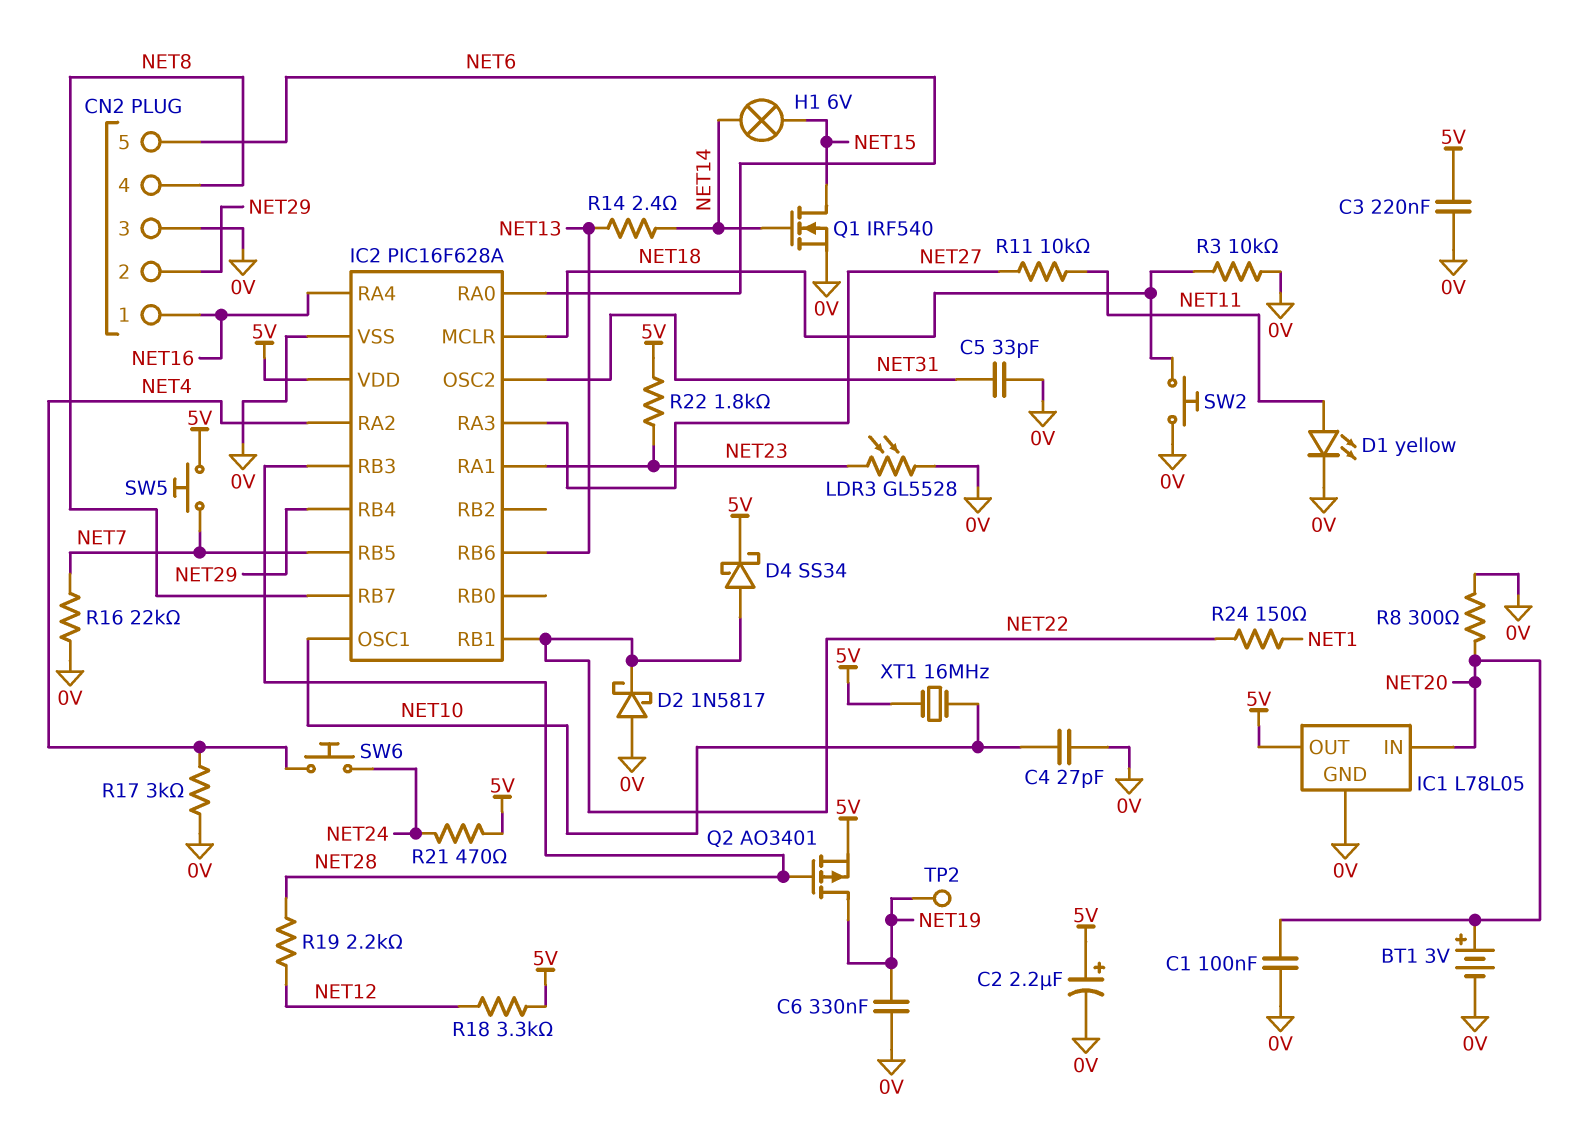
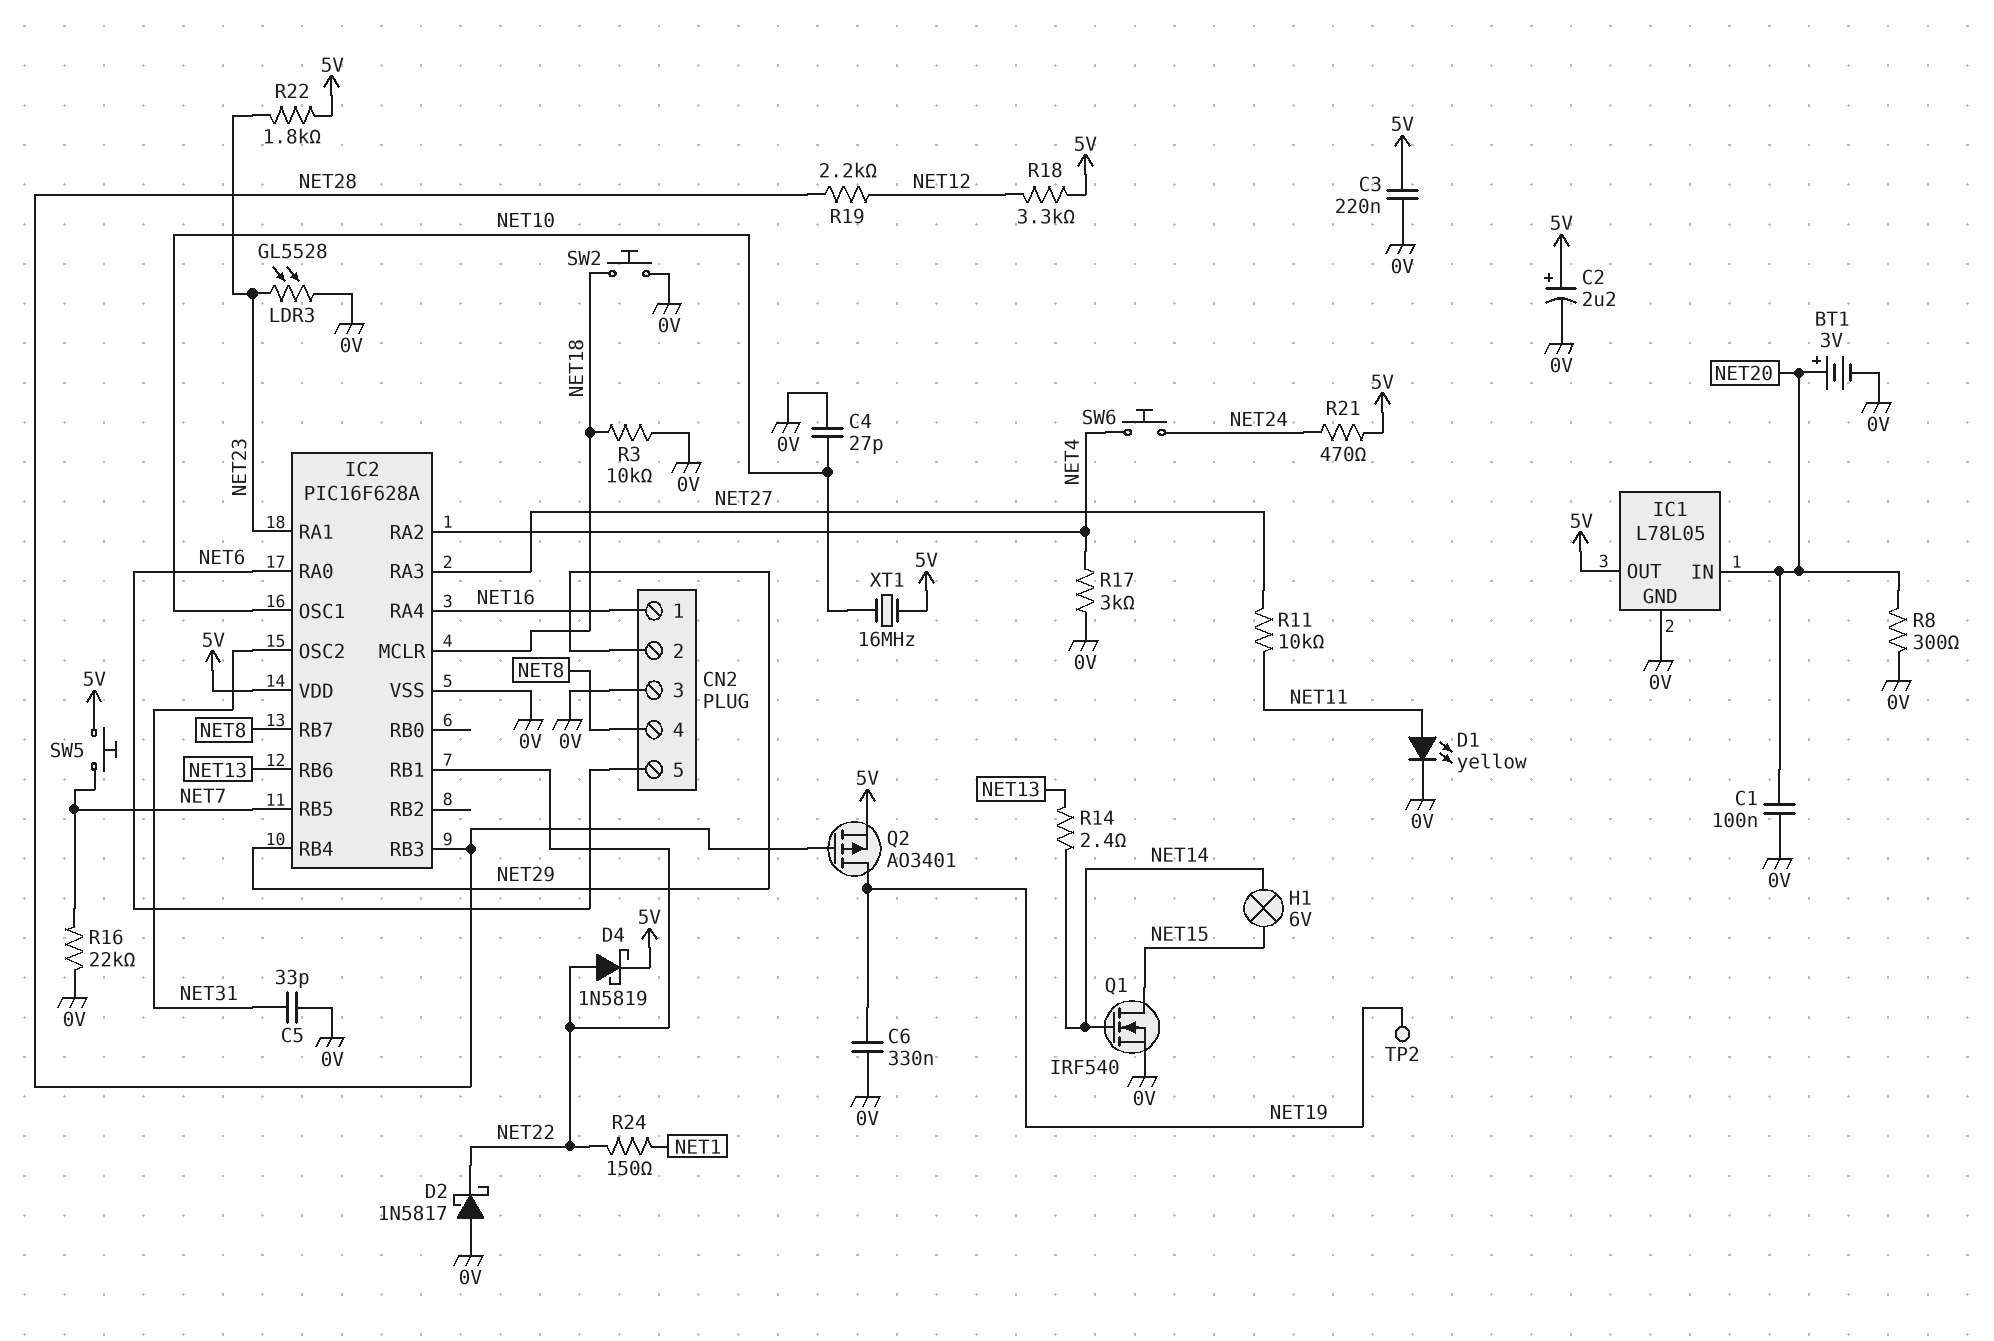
D4: schottky SS34 (A NET22, K 5V) -> schottky 1N5819 (A NET22, K 5V)

